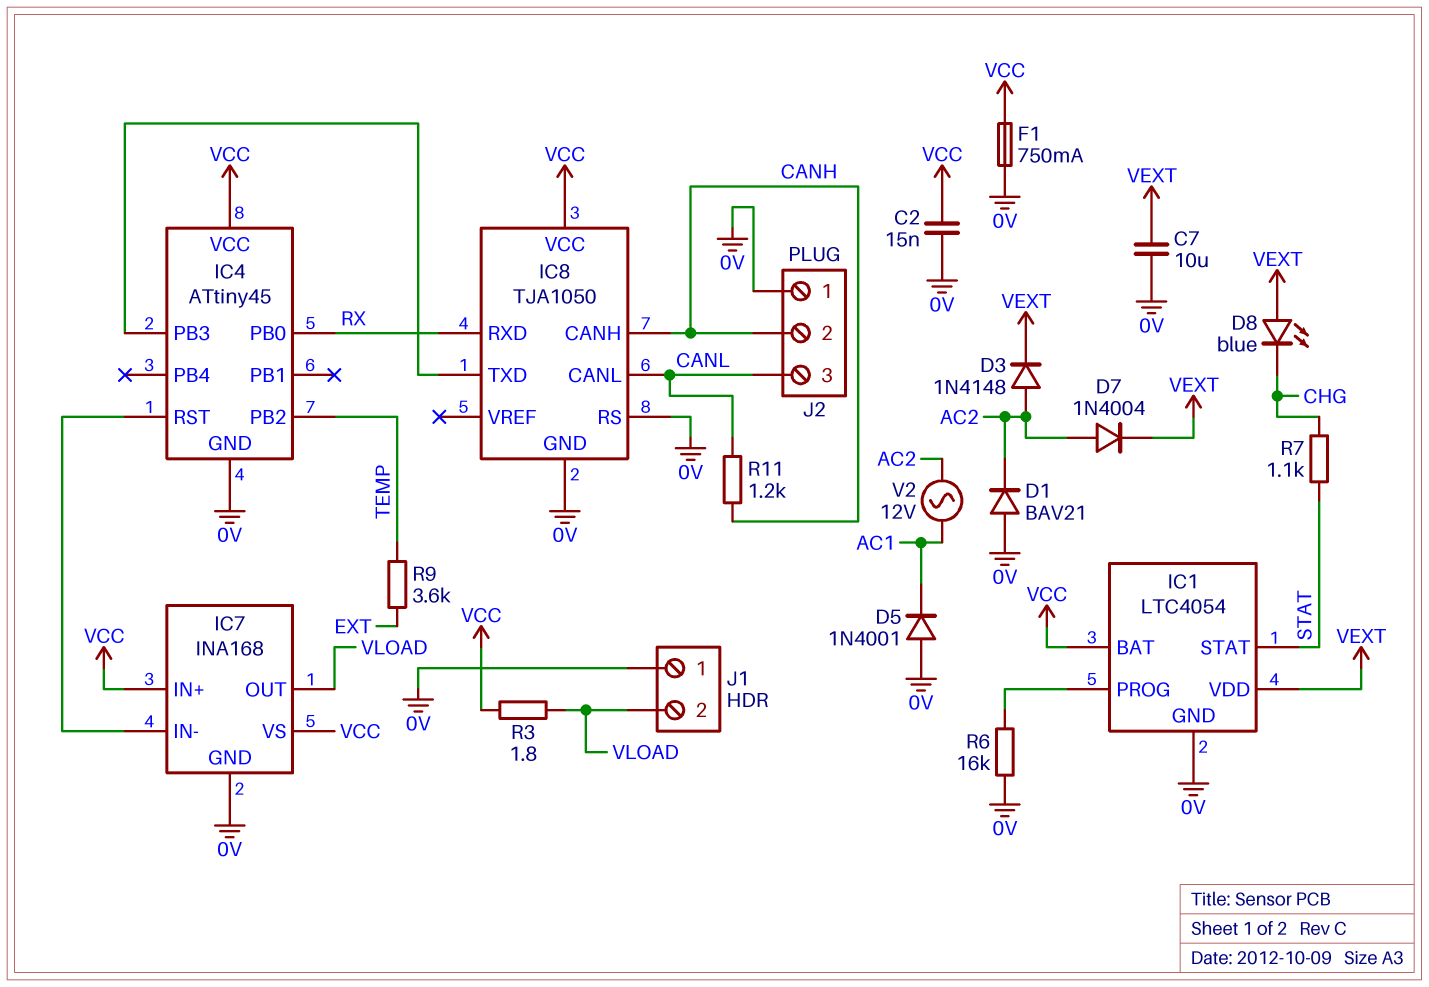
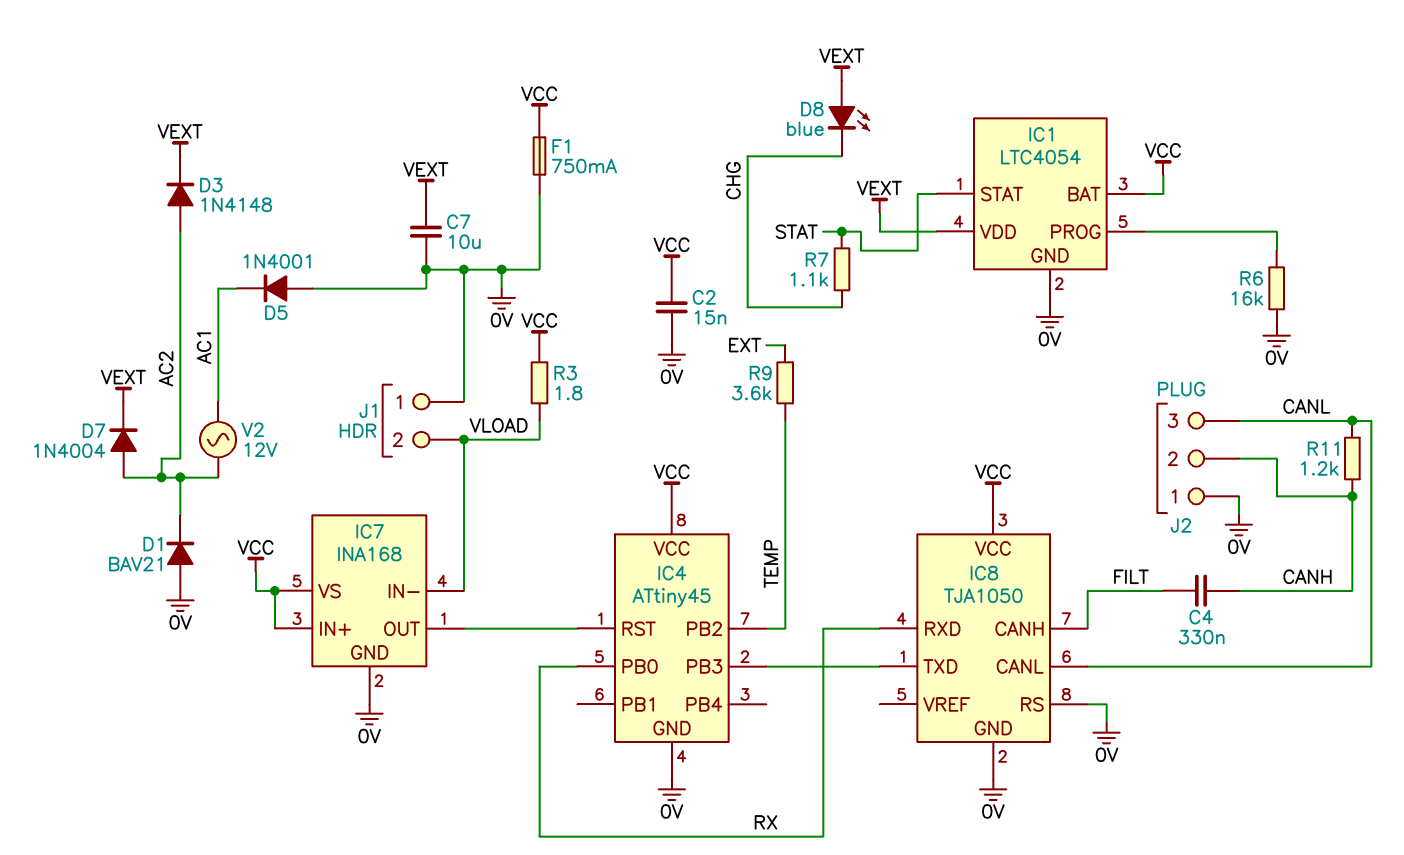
C4: none -> 330nF (CANH, FILT)
IC7 pin IN-: IC4/RST -> VLOAD
IC7 pin OUT: VLOAD -> IC4/RST
IC8 pin CANH: CANH -> FILT

